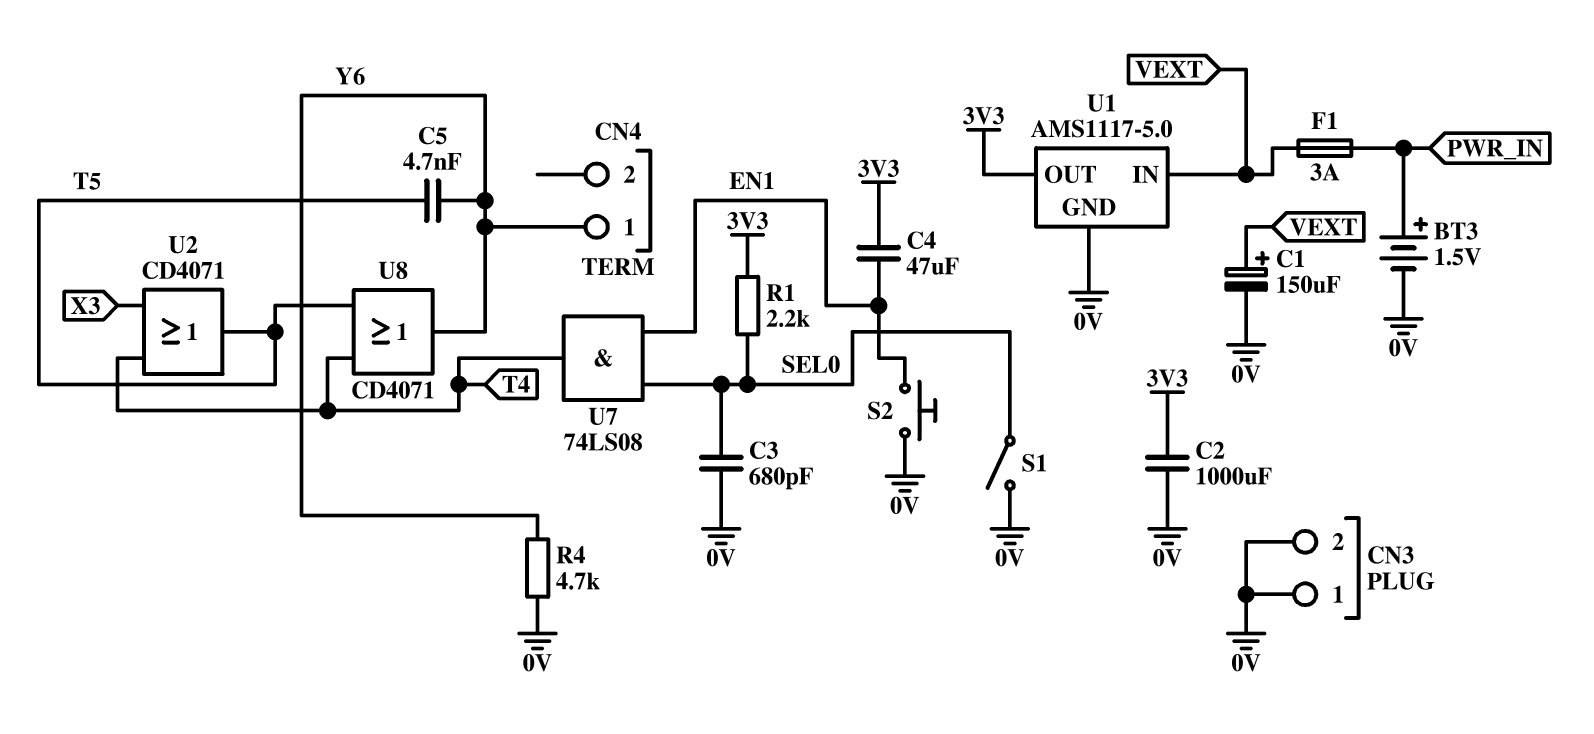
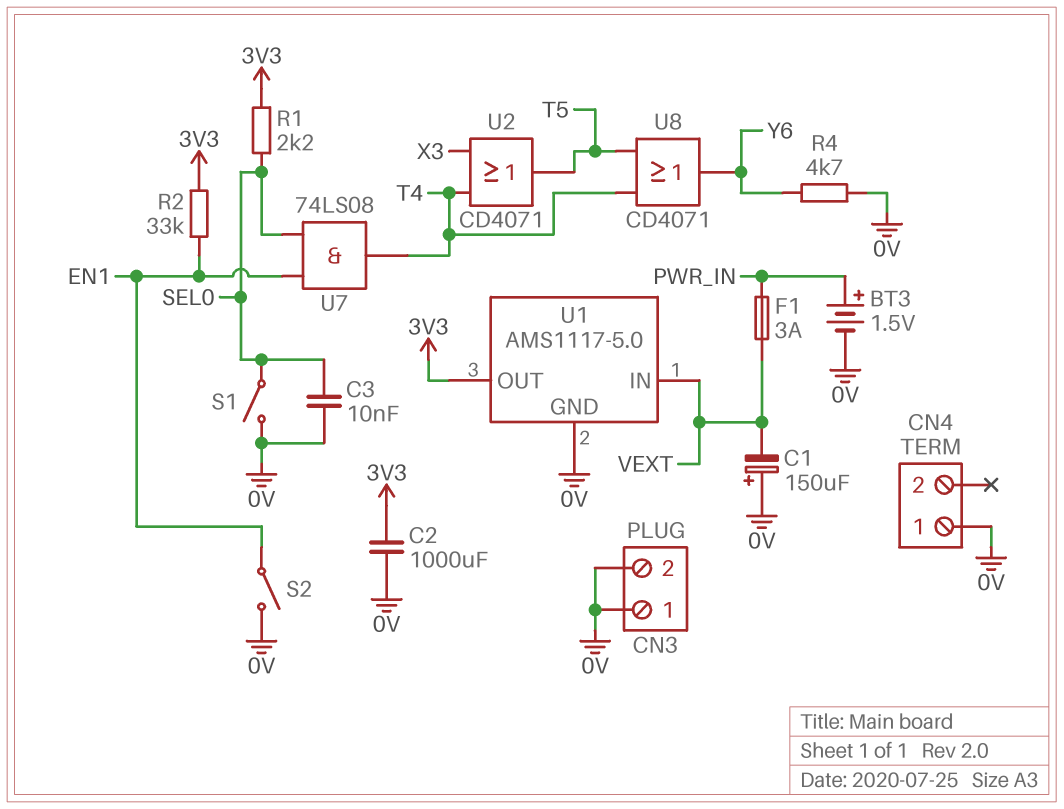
C1: 150uF (plus VEXT, minus 0V) -> 150uF (plus 0V, minus VEXT)
C3: 680pF (0V, SEL0) -> 10nF (0V, SEL0)
C4: 47uF (3V3, EN1) -> none
C5: 4.7nF (T5, Y6) -> none
CN4 pin 1: Y6 -> 0V
R2: none -> 33k (3V3, EN1)
S2: button (0V, EN1) -> switch (0V, EN1)

